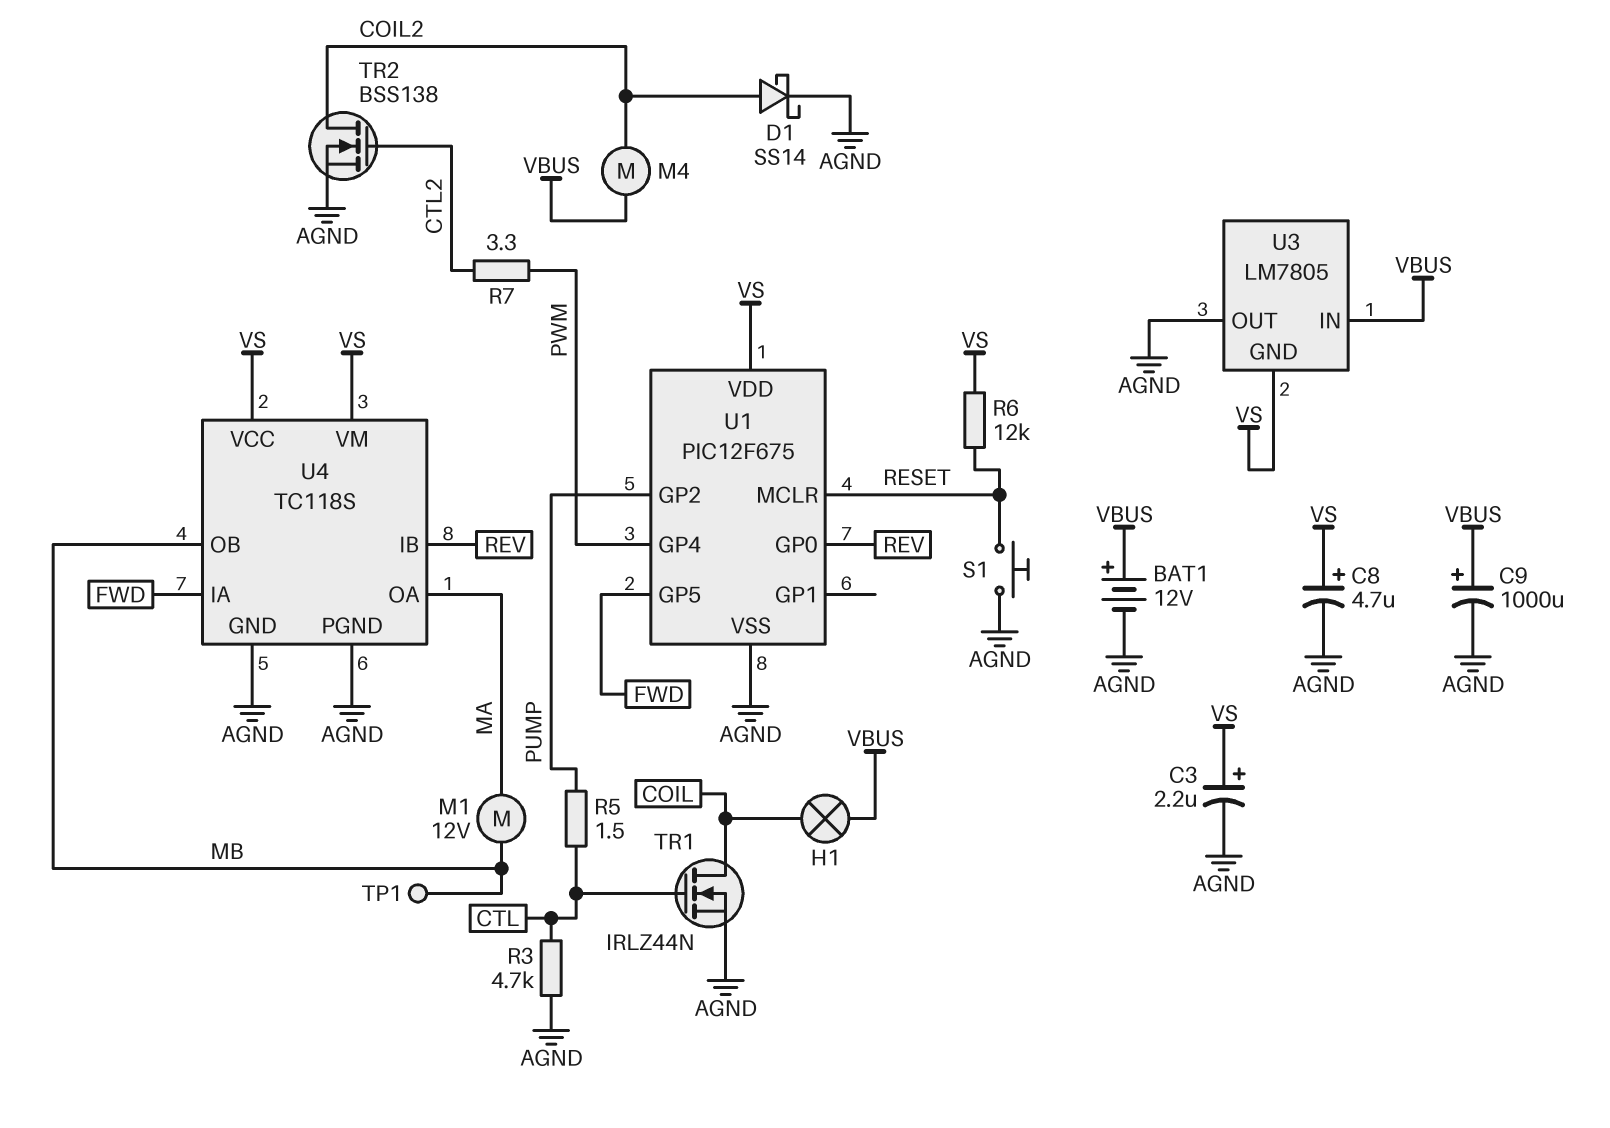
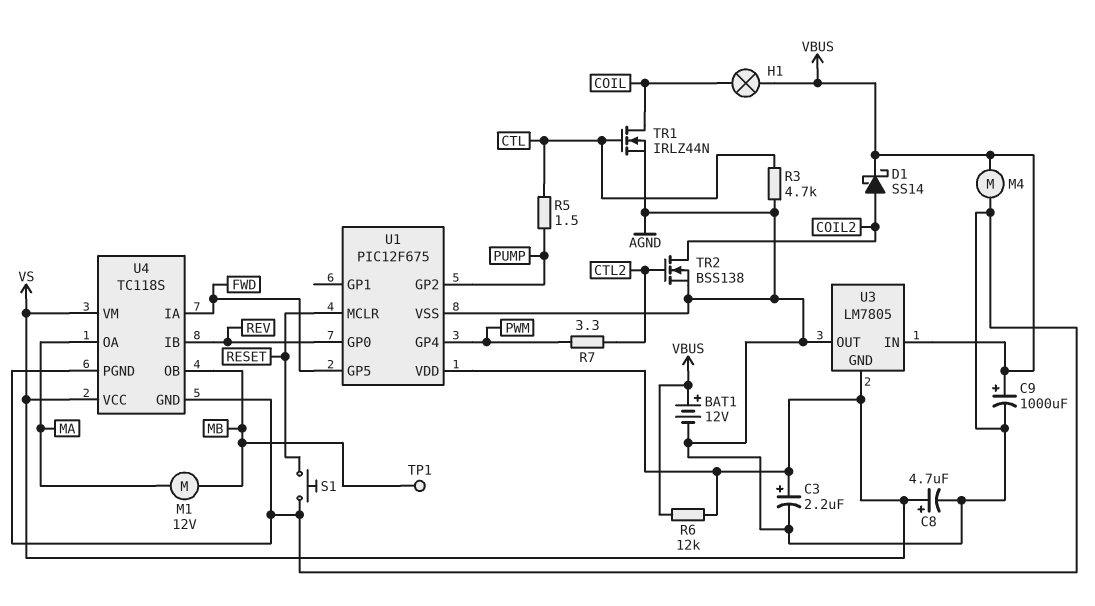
D1: schottky SS14 (A COIL2, K AGND) -> schottky SS14 (A COIL2, K VBUS)
M4: motor (COIL2, VBUS) -> motor (AGND, VBUS)
R6: 12k (RESET, VS) -> 12k (VBUS, VS)

